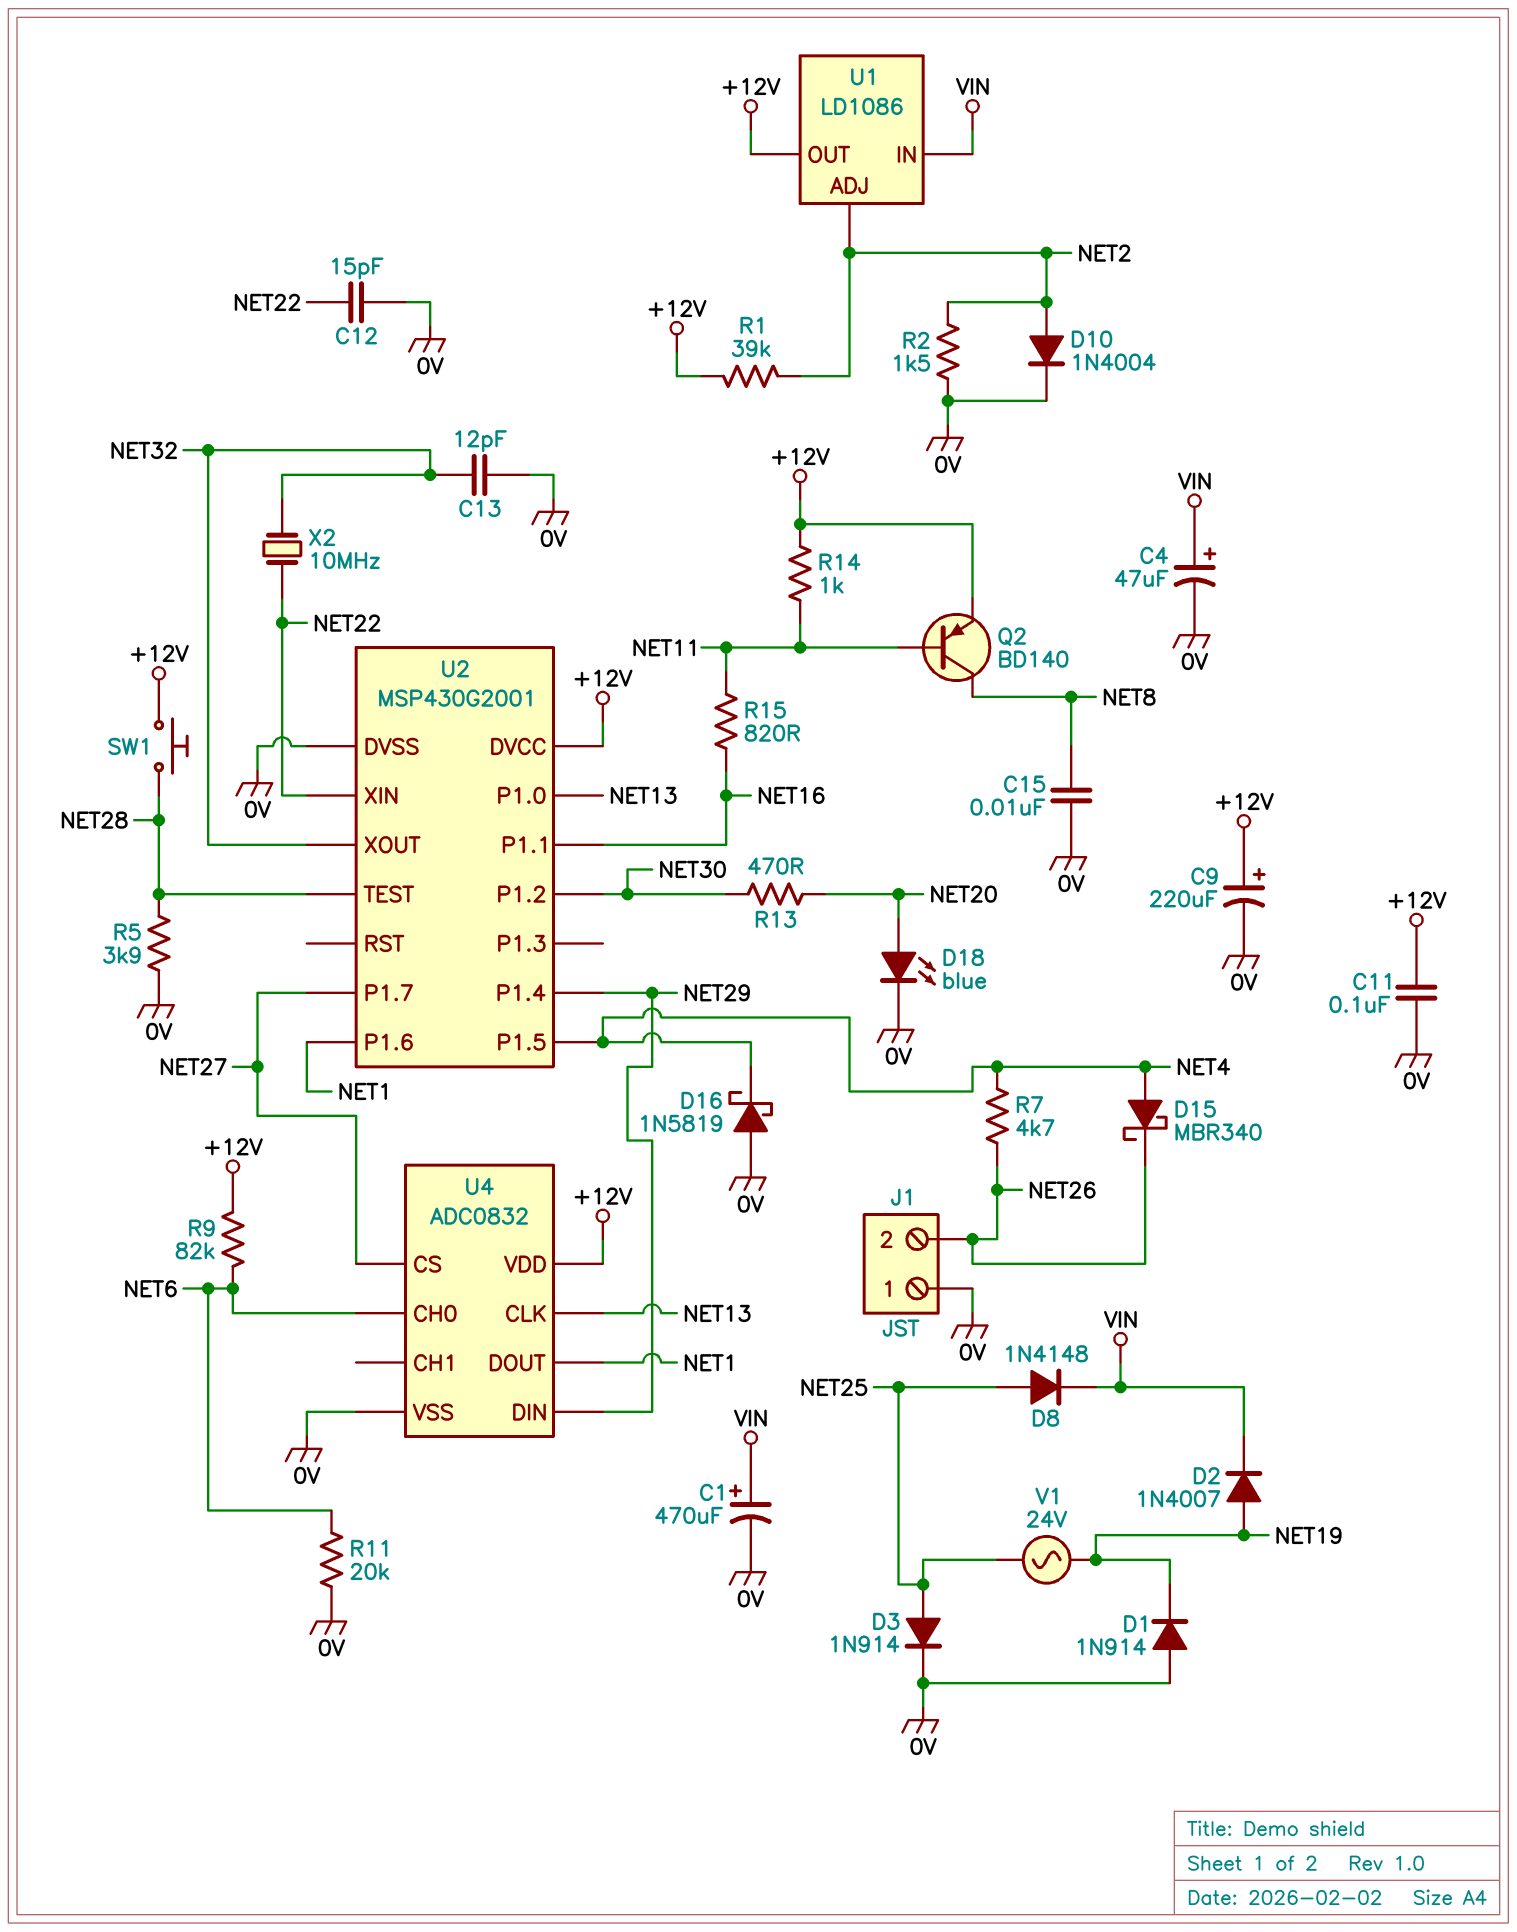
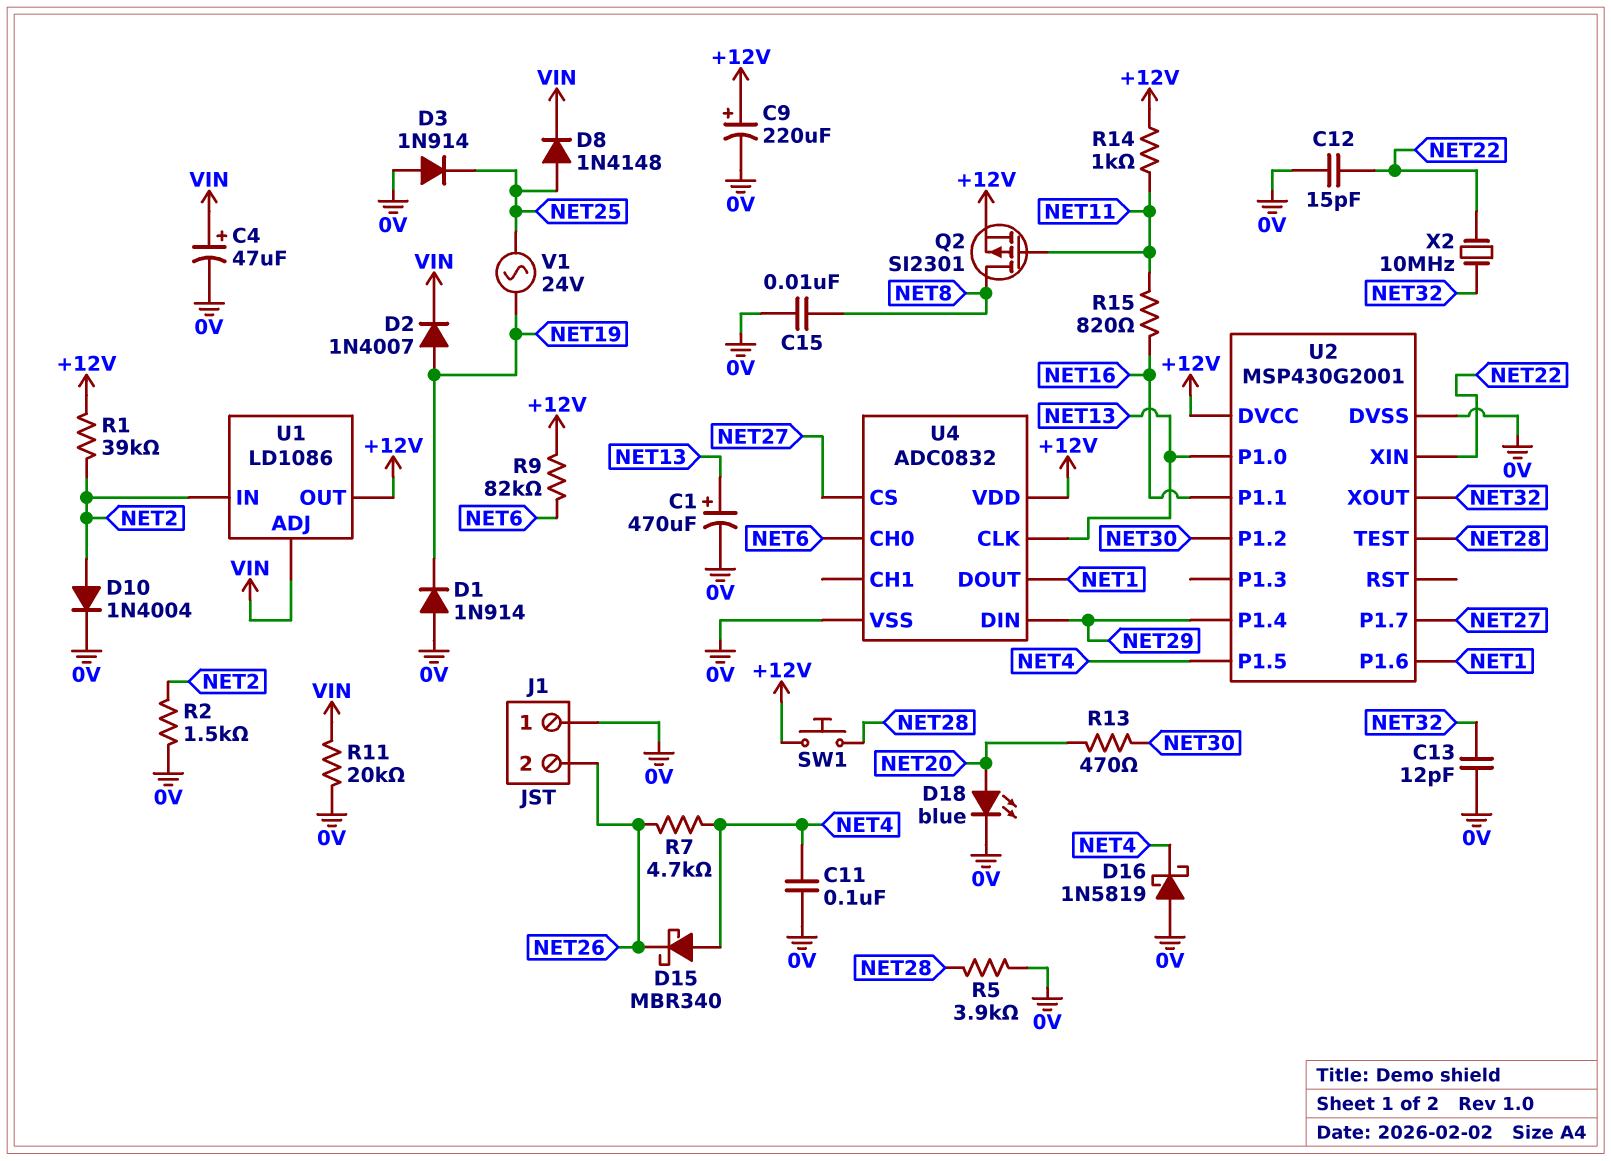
C1: 470uF (plus VIN, minus 0V) -> 470uF (plus NET13, minus 0V)
C11: 100nF (+12V, 0V) -> 100nF (0V, NET4)
D3: diode 1N914 (A NET25, K 0V) -> diode 1N914 (A 0V, K NET25)
Q2: PNP BD140 (B NET11, C NET8, E +12V) -> PMOS SI2301 (G NET11, D NET8, S +12V)
R11: 20k (0V, NET6) -> 20k (0V, VIN)
U1 pin ADJ: NET2 -> VIN
U1 pin IN: VIN -> NET2

